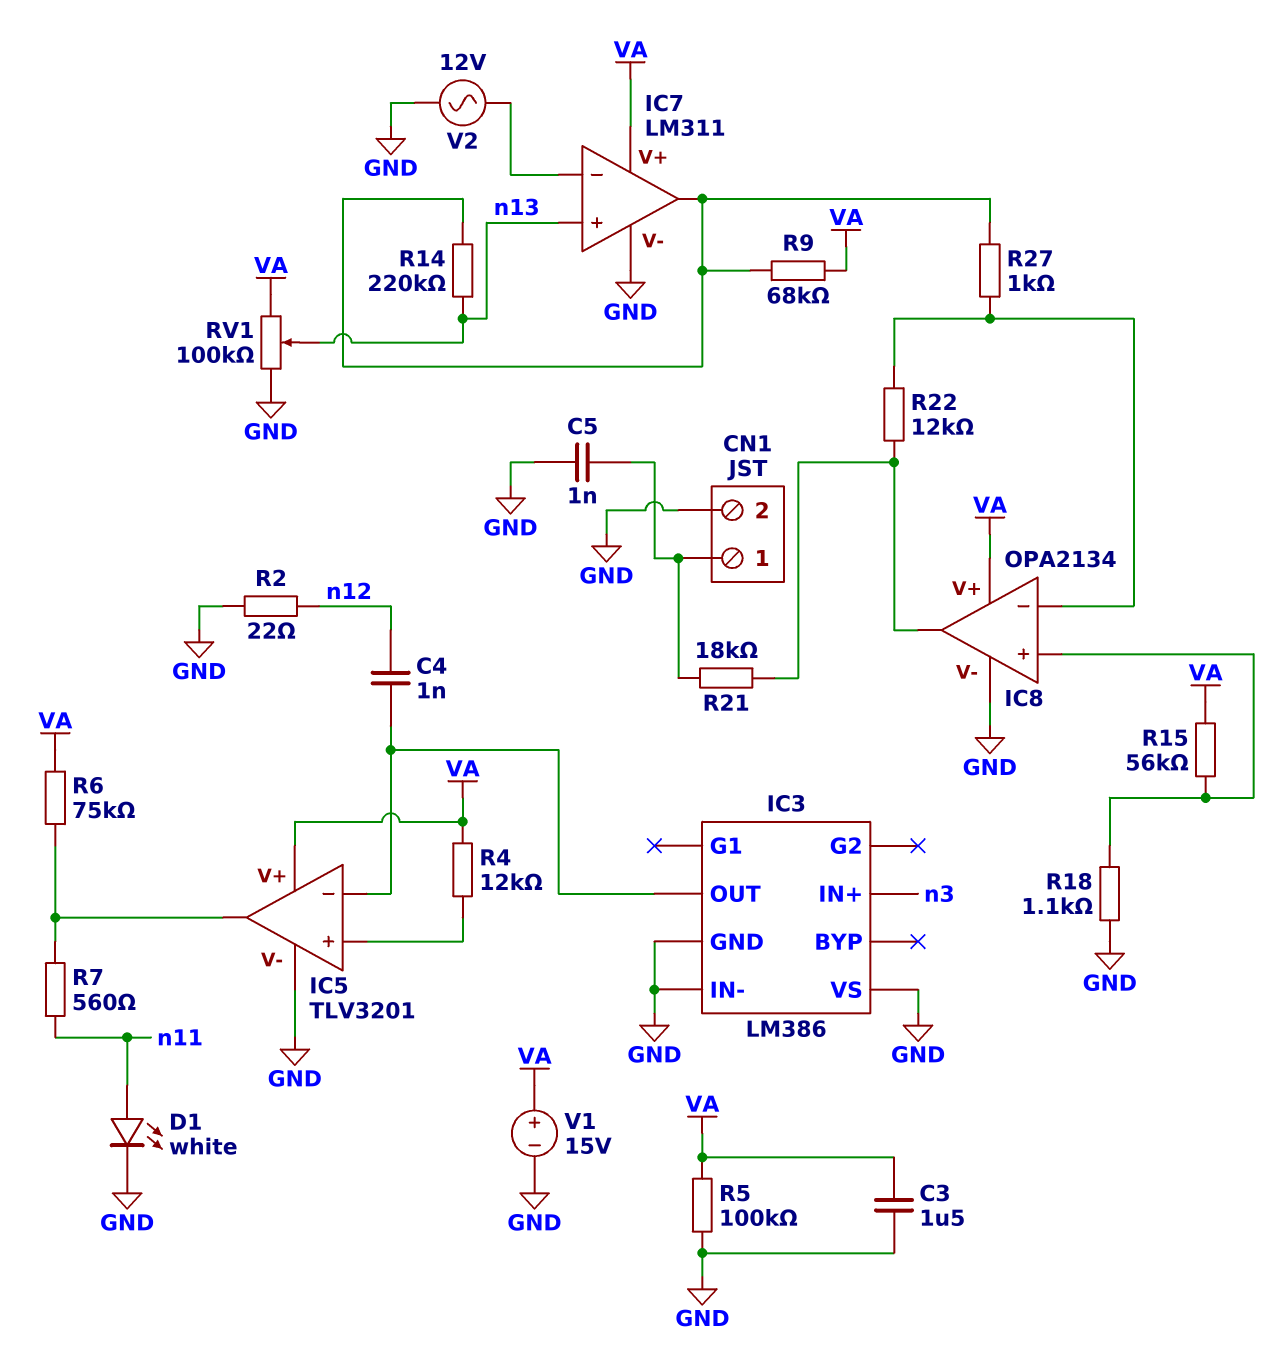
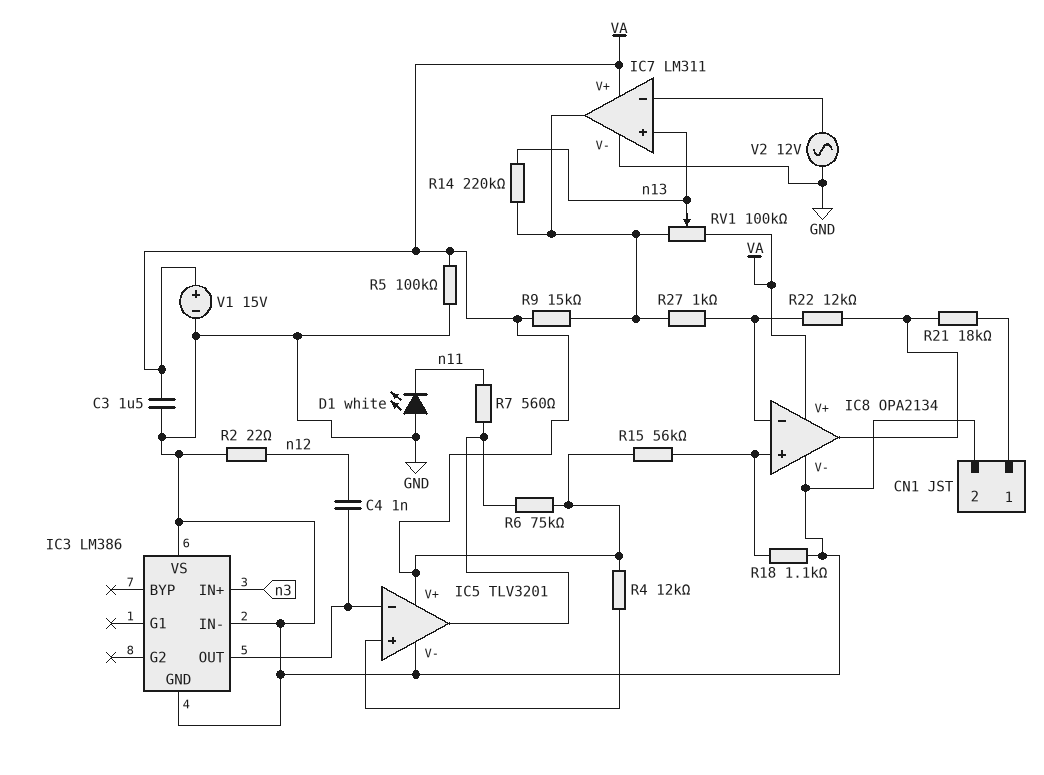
C5: 1nF (CN1/1, GND) -> none
D1: LED white (A n11, K GND) -> LED white (A GND, K n11)
R9: 68k (IC7/out, VA) -> 15k (IC7/out, VA)
RV1: 100k (GND, VA, wiper n13) -> 100k (IC7/out, VA, wiper n13)

